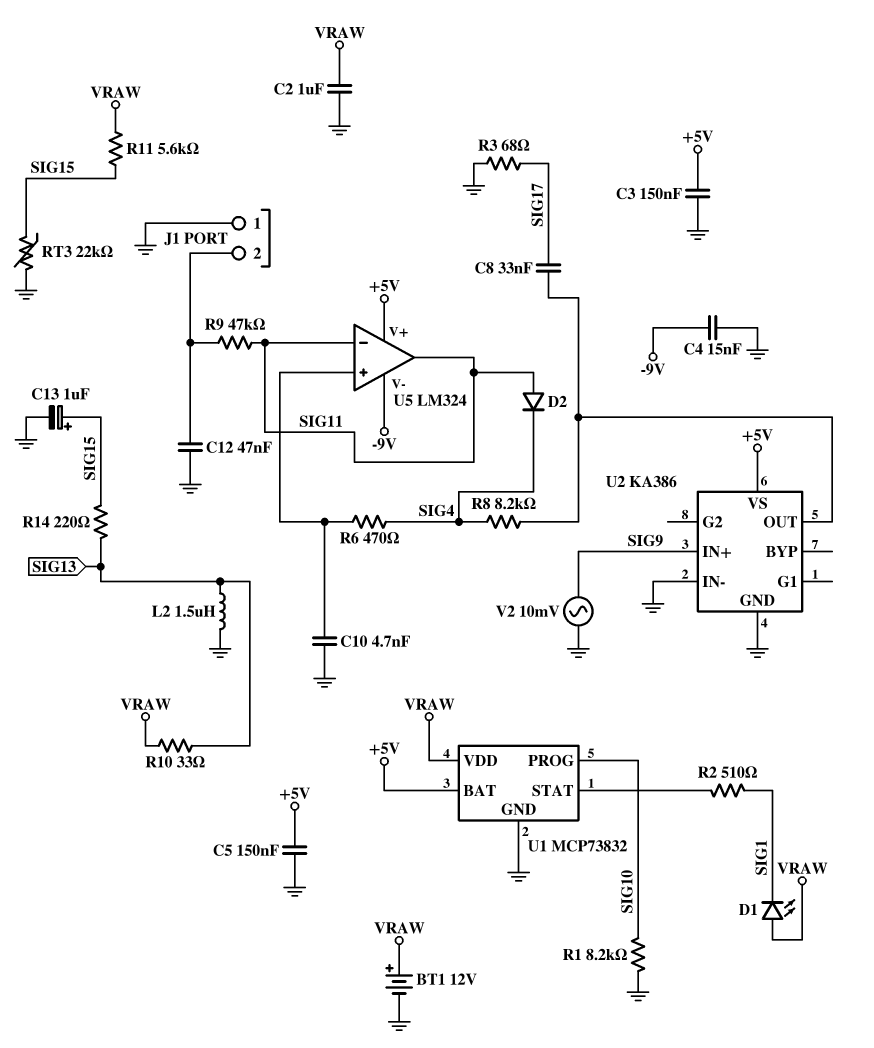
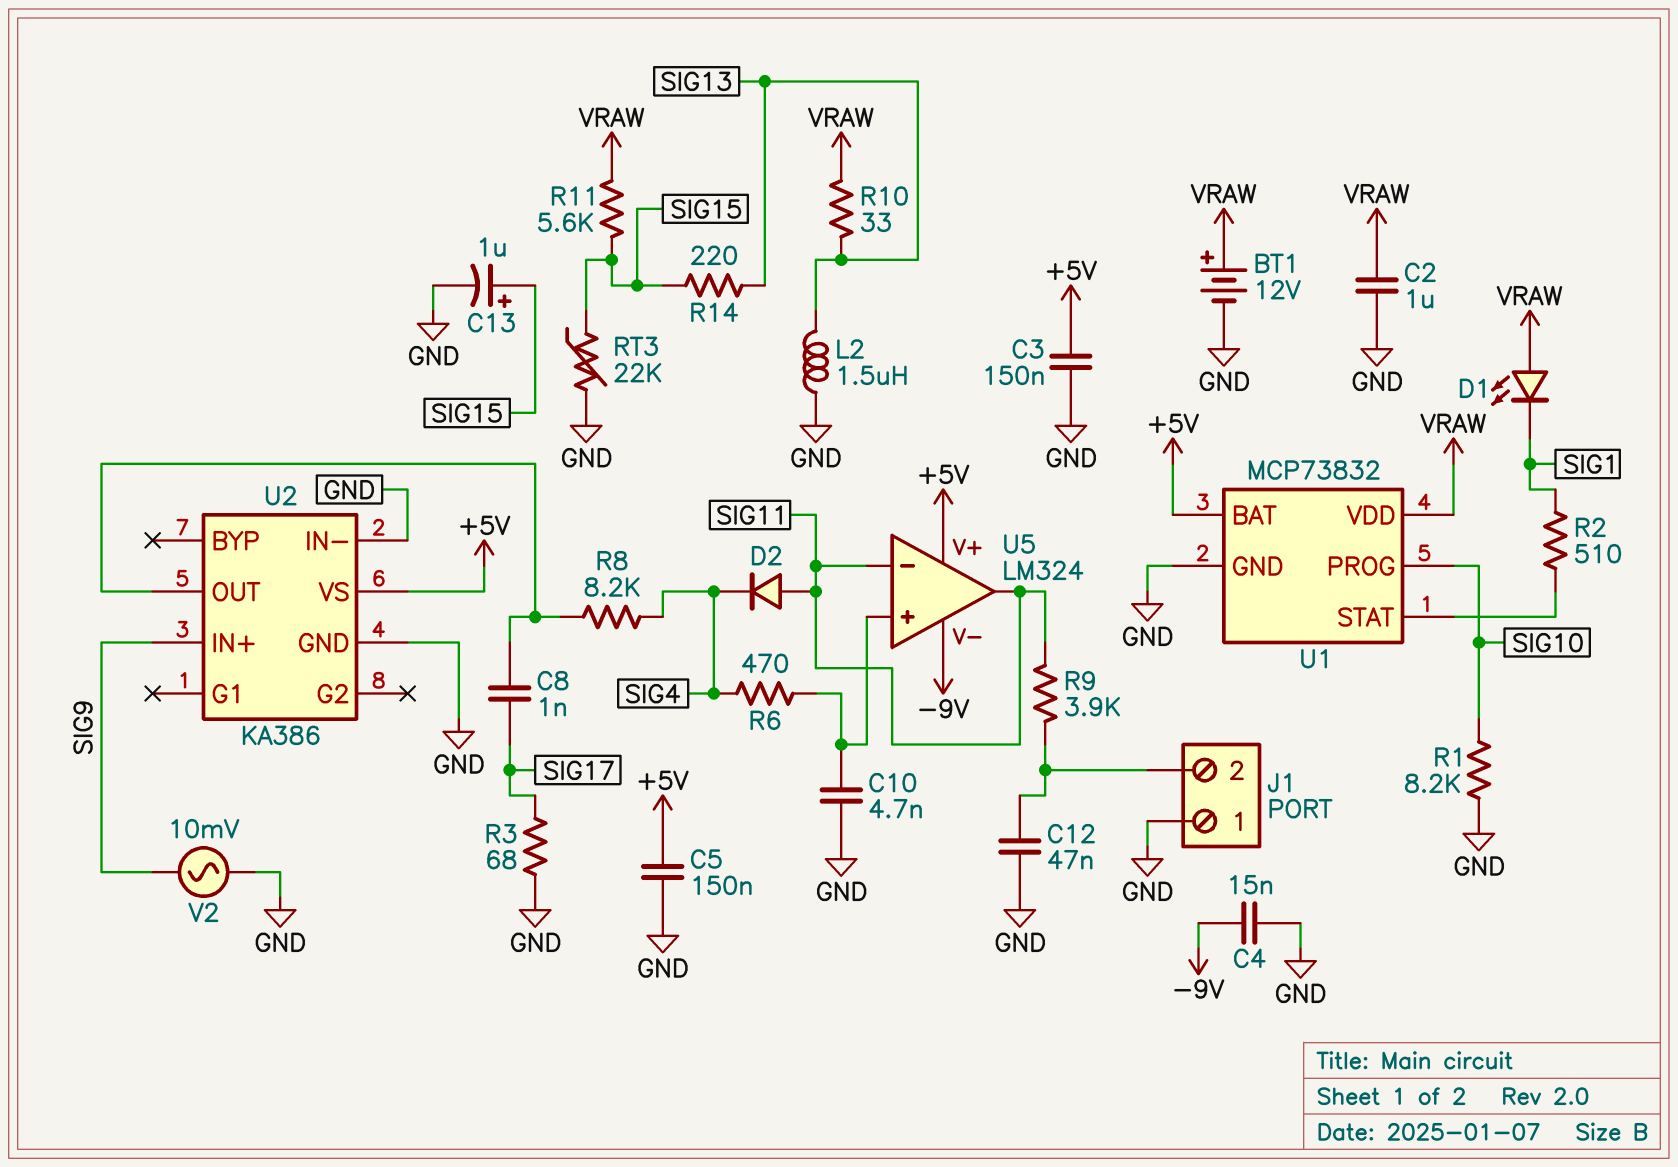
C8: 33nF (SIG17, U2/OUT) -> 1nF (SIG17, U2/OUT)
R9: 47k (J1/2, SIG11) -> 3.9k (J1/2, SIG11)

